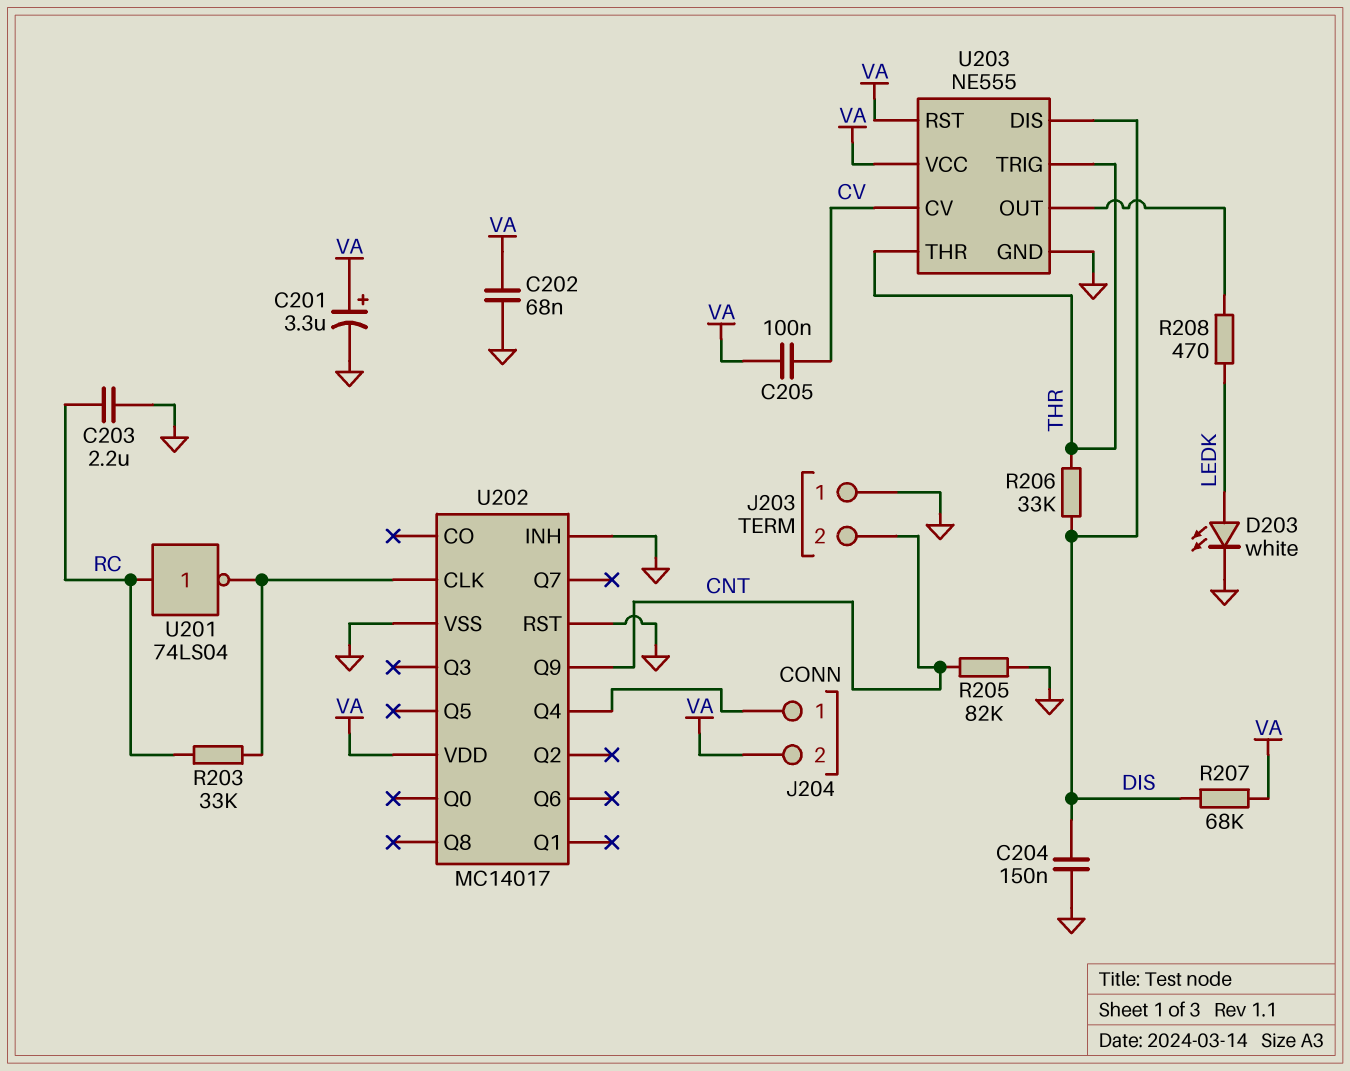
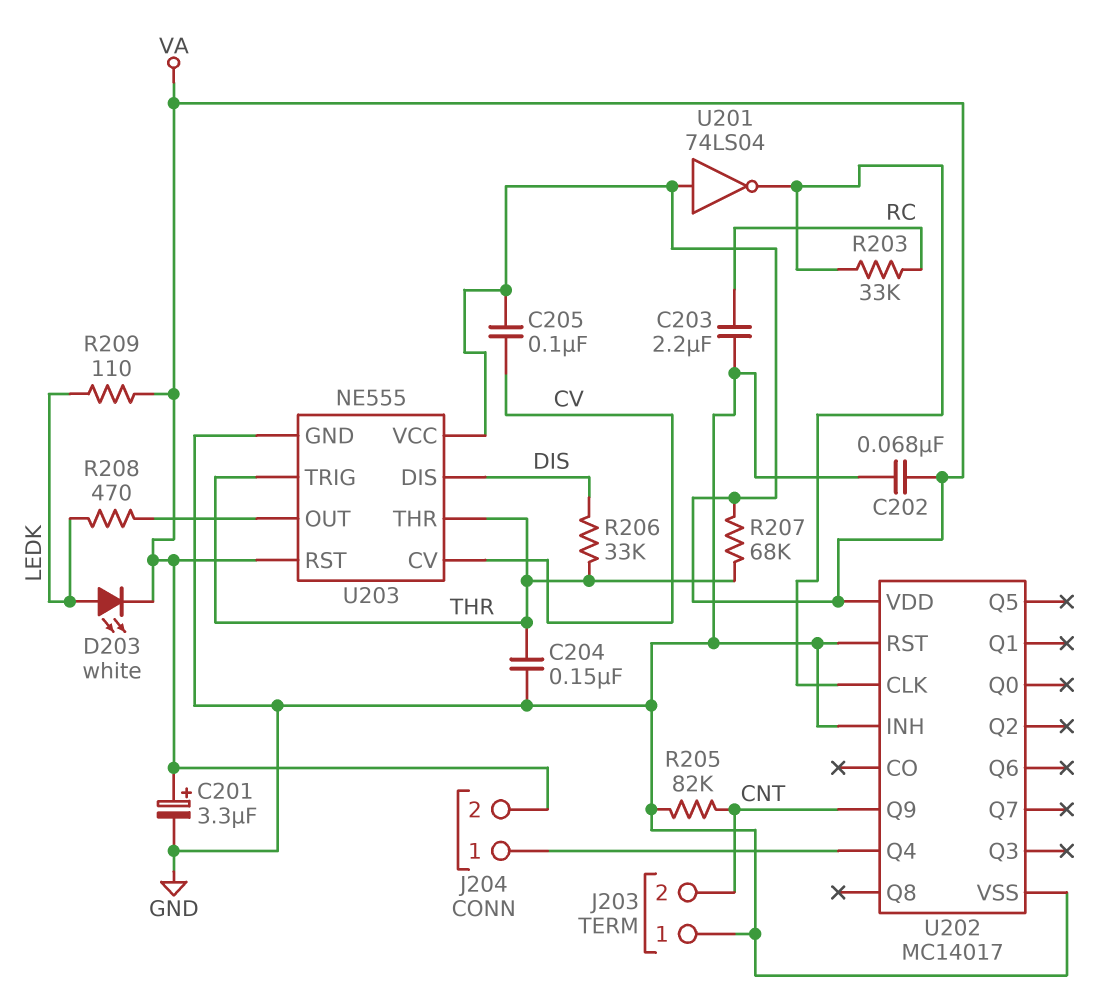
C204: 150nF (DIS, GND) -> 150nF (GND, THR)
D203: LED white (A LEDK, K GND) -> LED white (A LEDK, K VA)
R207: 68k (DIS, VA) -> 68k (THR, VA)
R209: none -> 110 (LEDK, VA)
U201: NOT 74LS04 (in RC, out U202/CLK) -> NOT 74LS04 (in VA, out U202/CLK)

